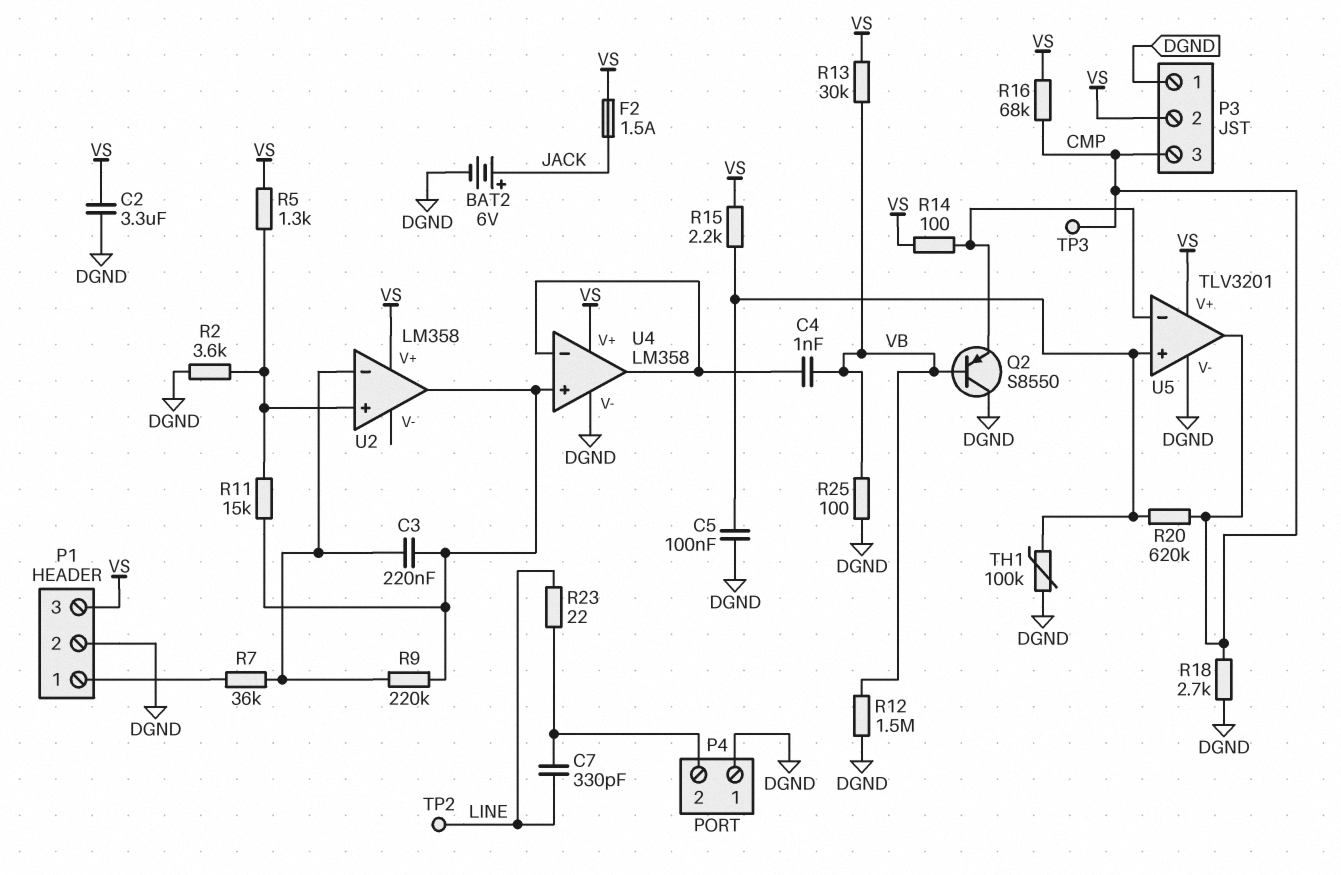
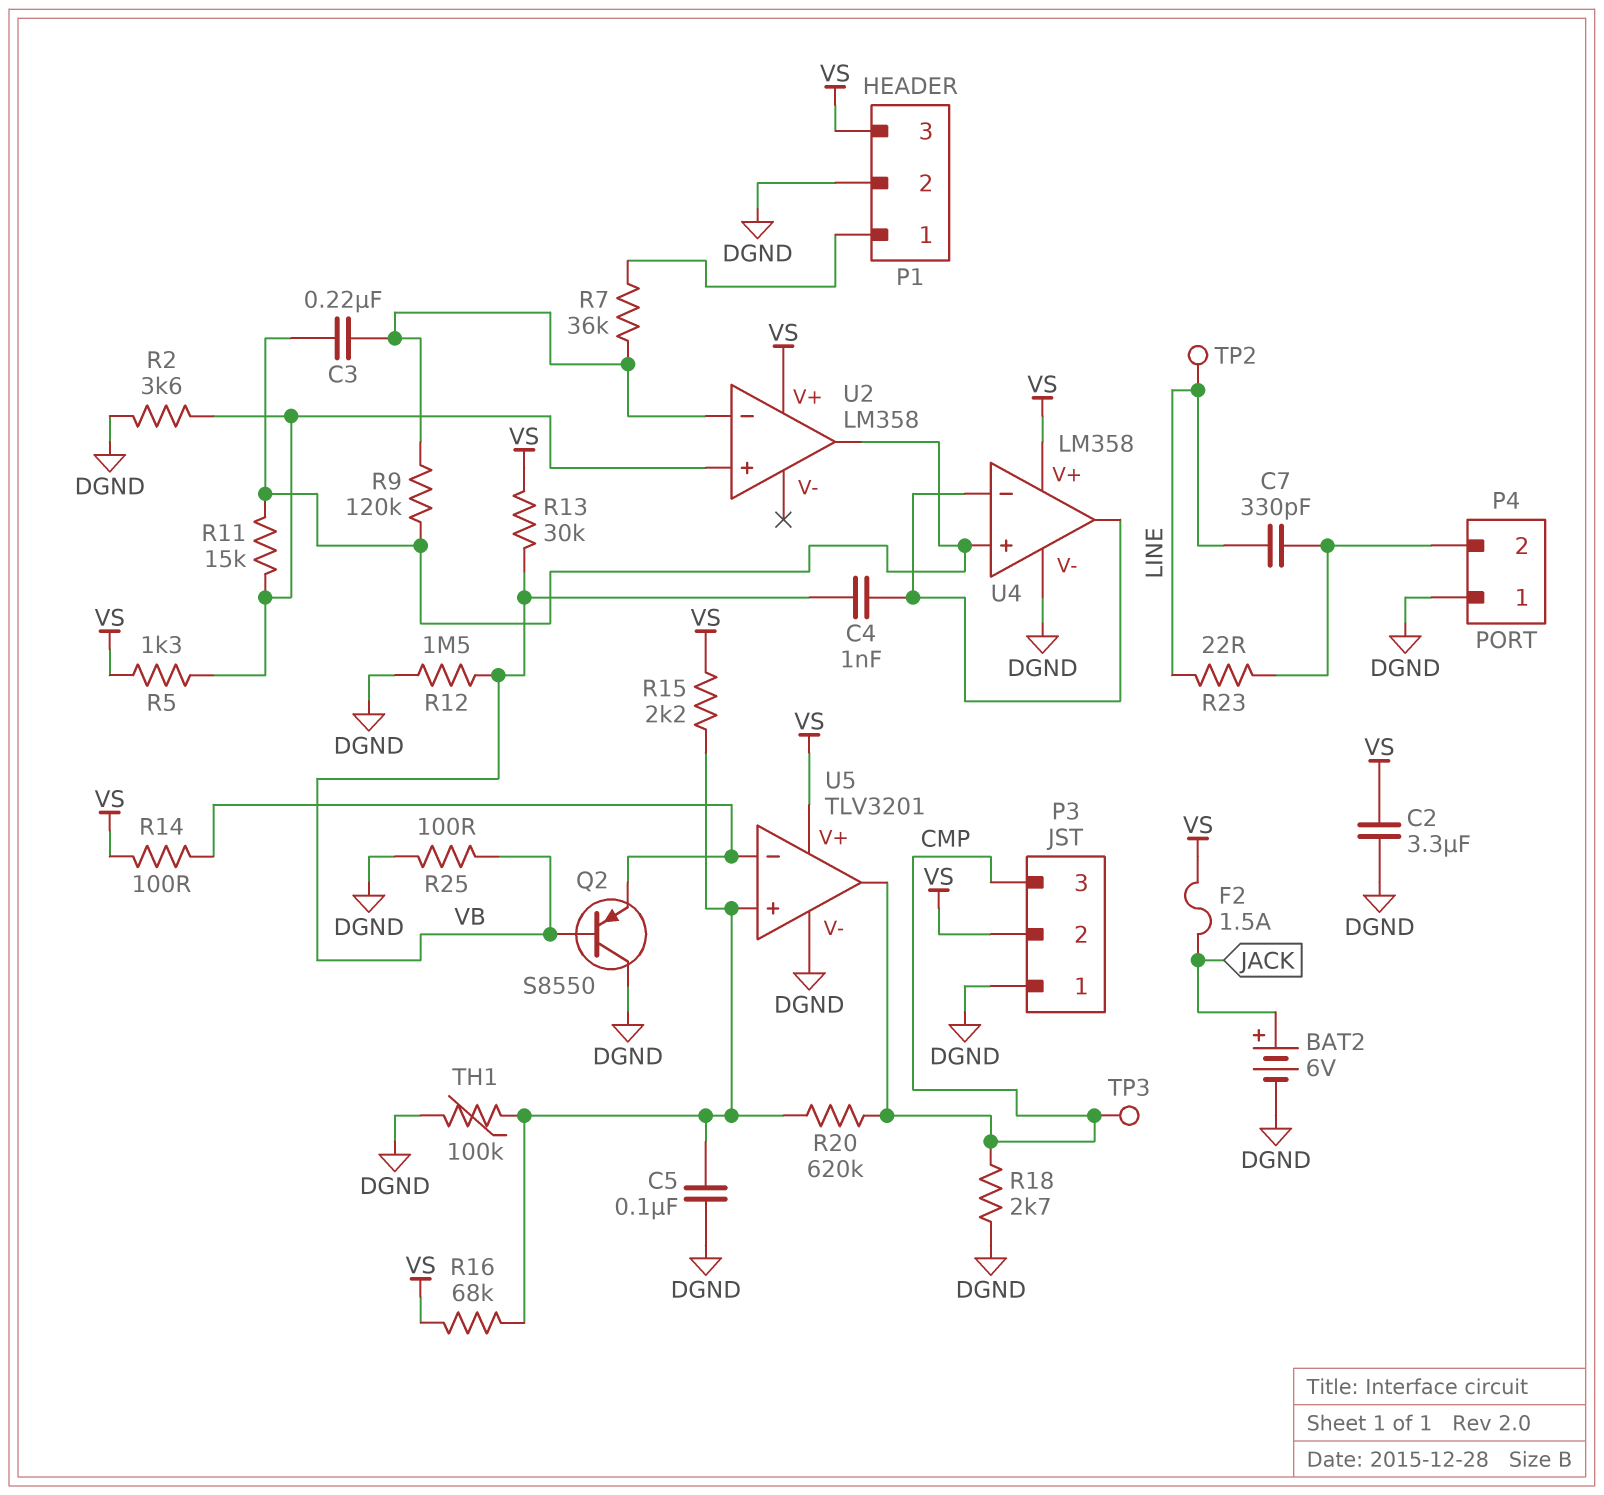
R9: 220k (U2/in-, U2/out) -> 120k (U2/in-, U2/out)
R16: 68k (CMP, VS) -> 68k (U5/in+, VS)

